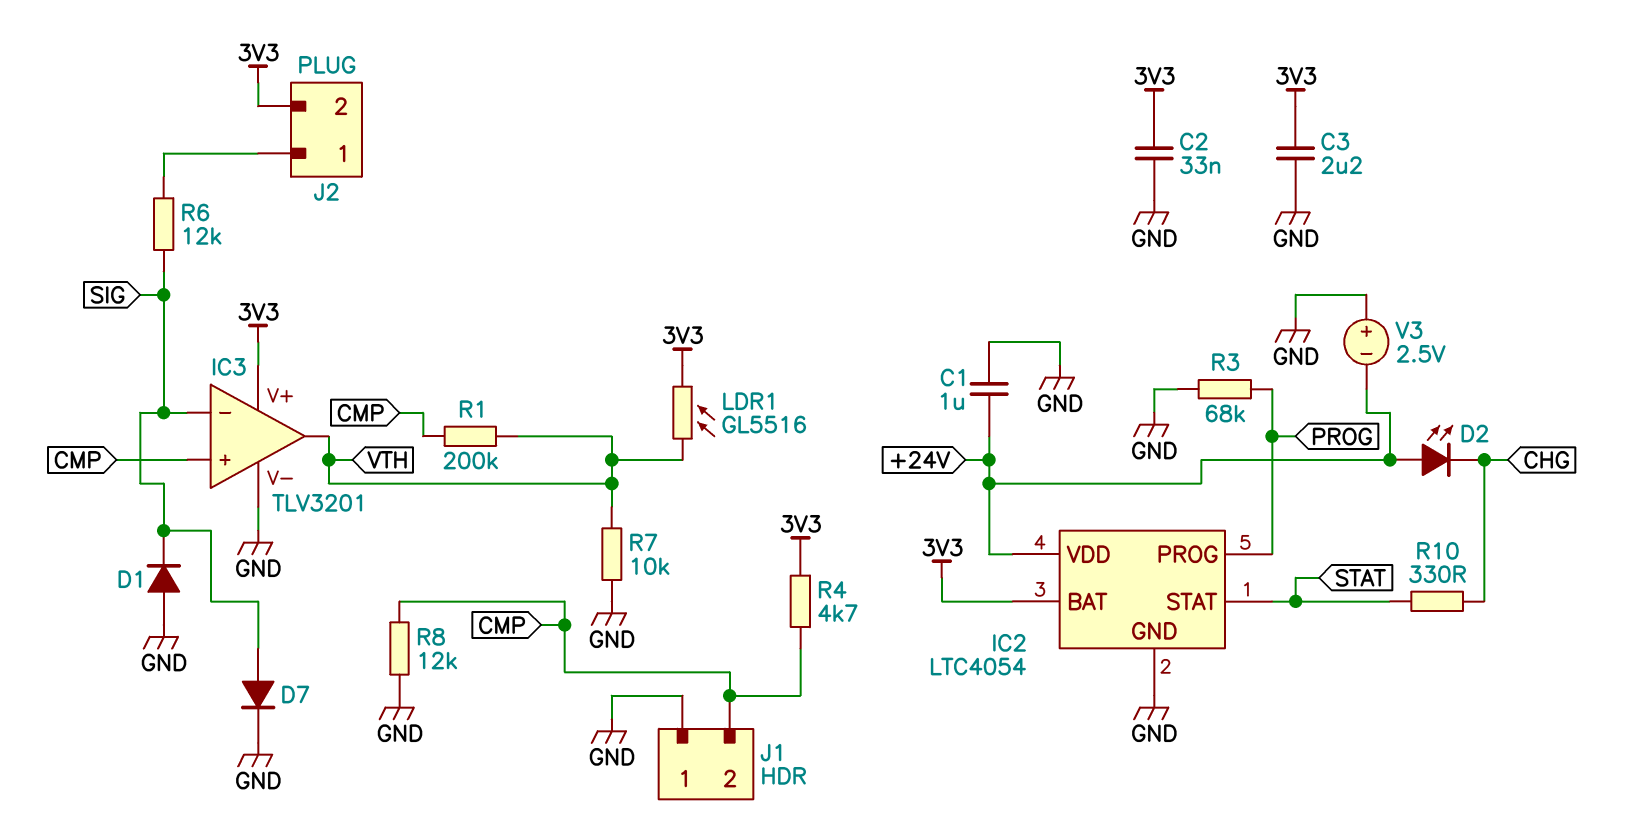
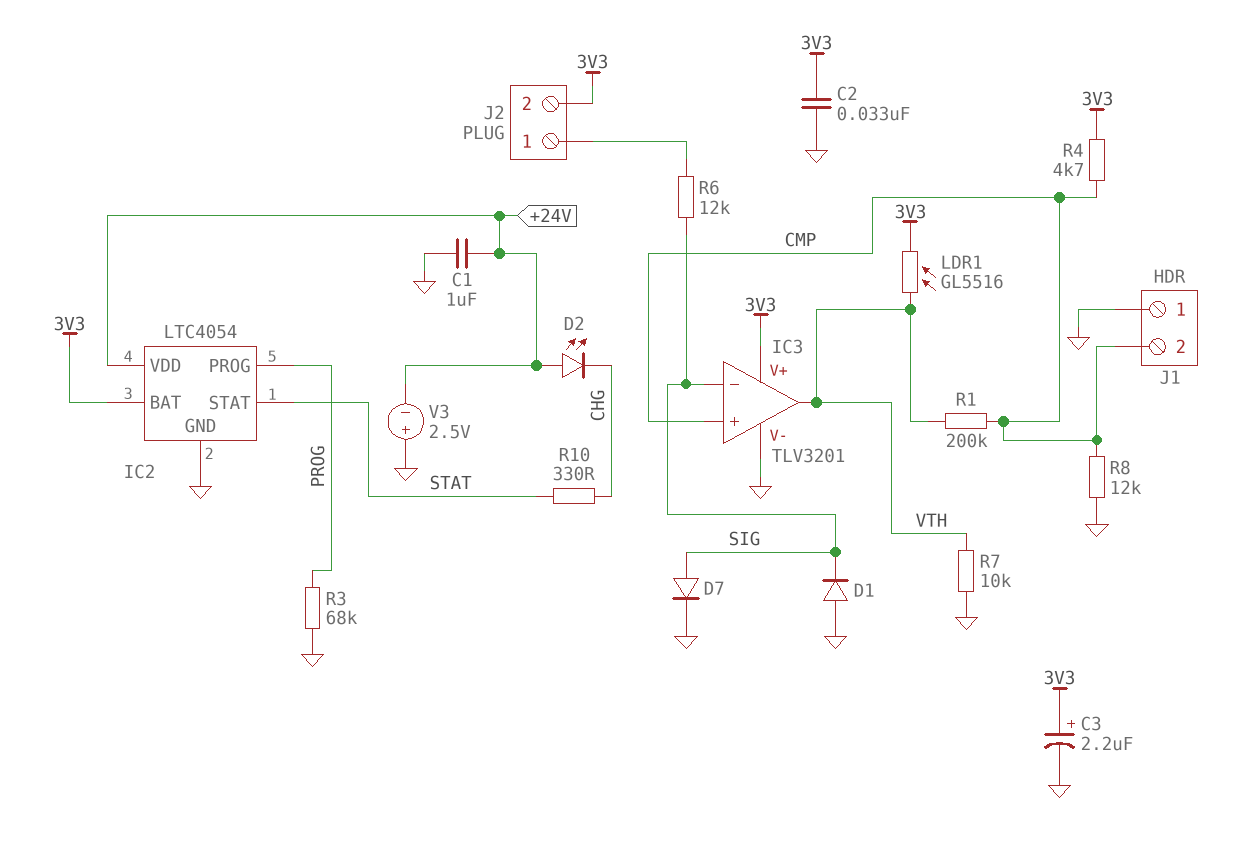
C3: 2.2uF (3V3, GND) -> 2.2uF (plus 3V3, minus GND)

